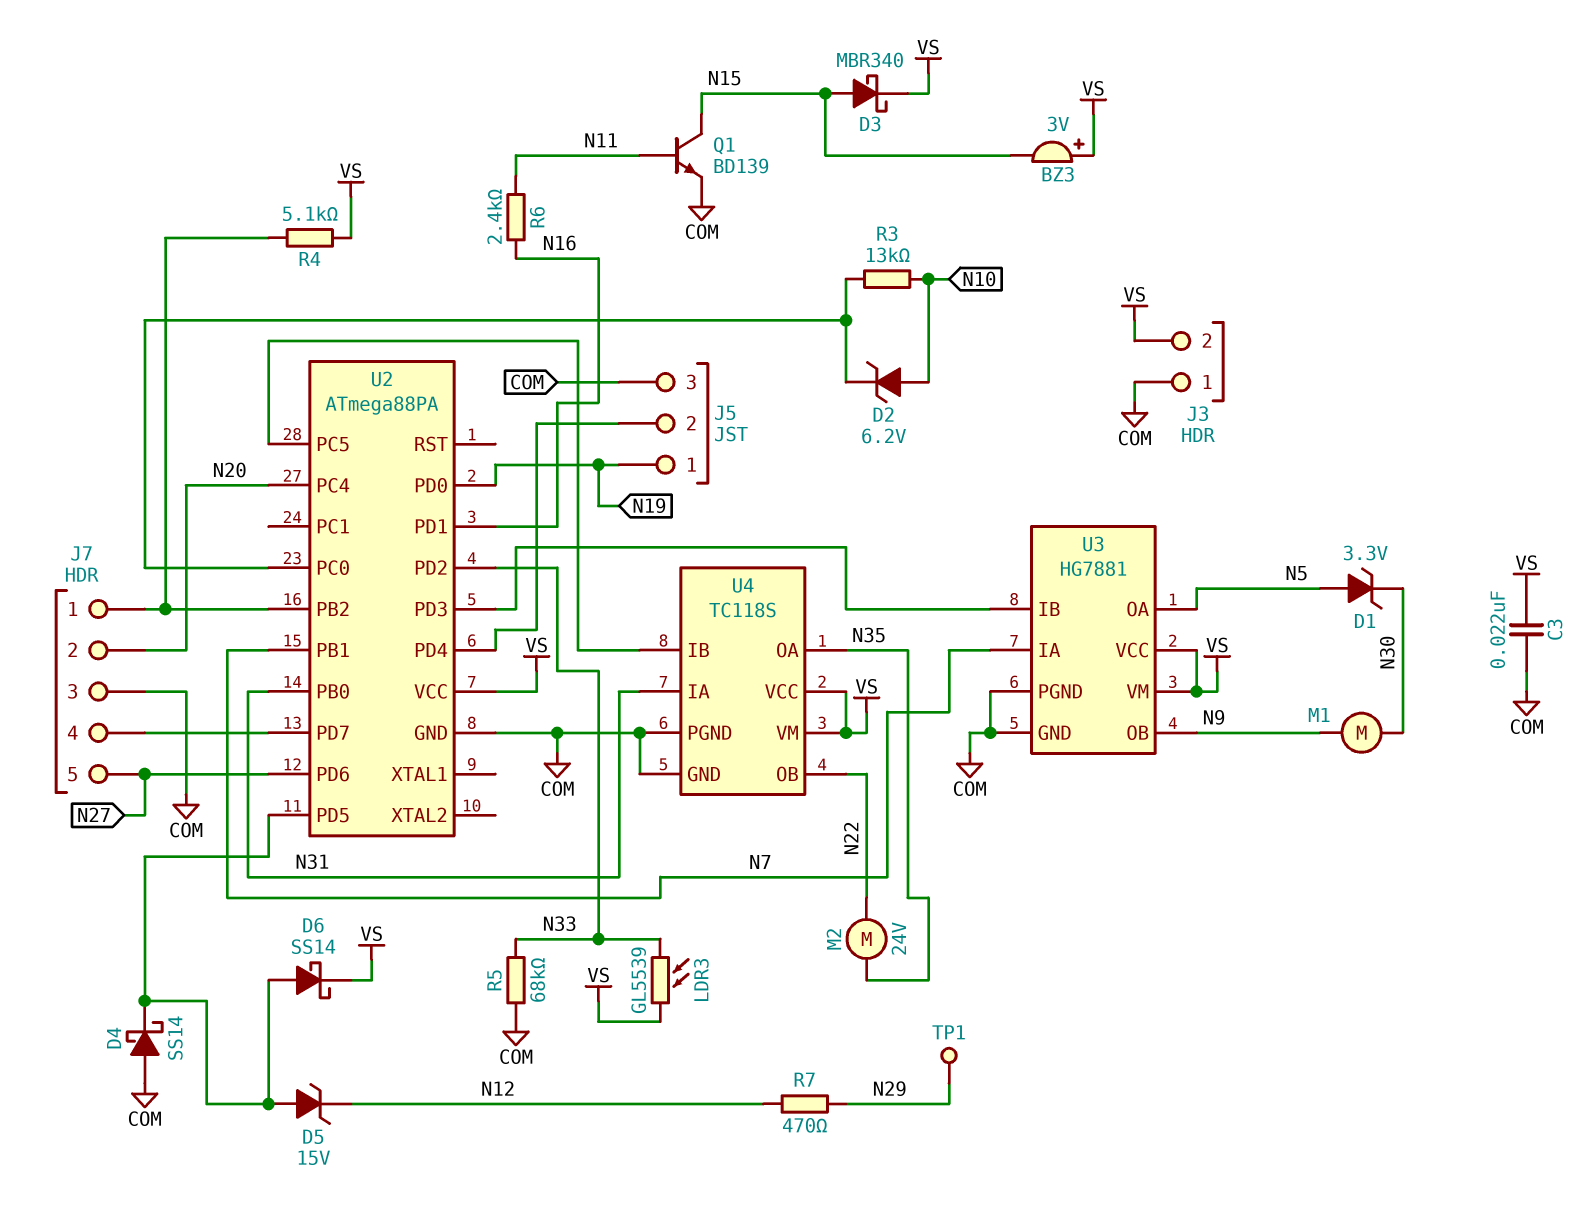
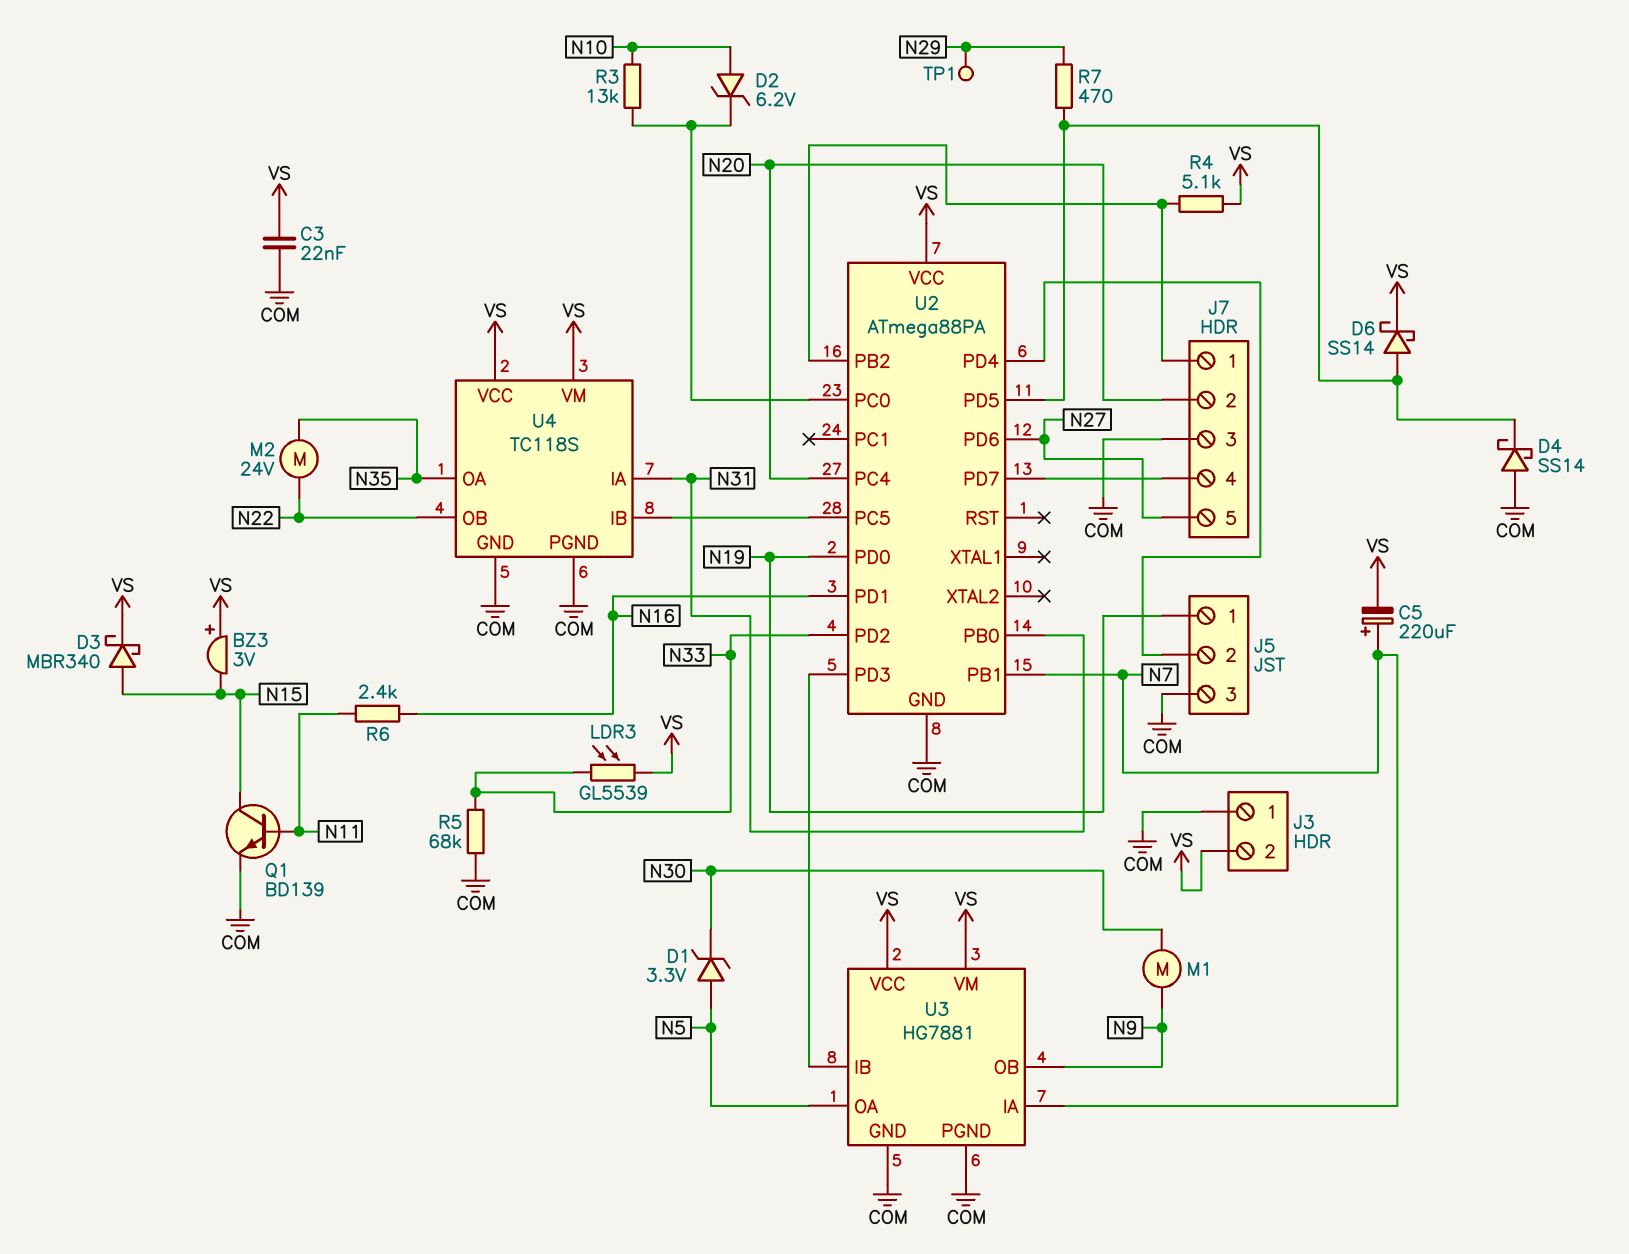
C5: none -> 220uF (plus N7, minus VS)
D5: zener 15V (A U2/PD5, K N12) -> none
R7: 470 (N12, N29) -> 470 (N29, U2/PD5)

